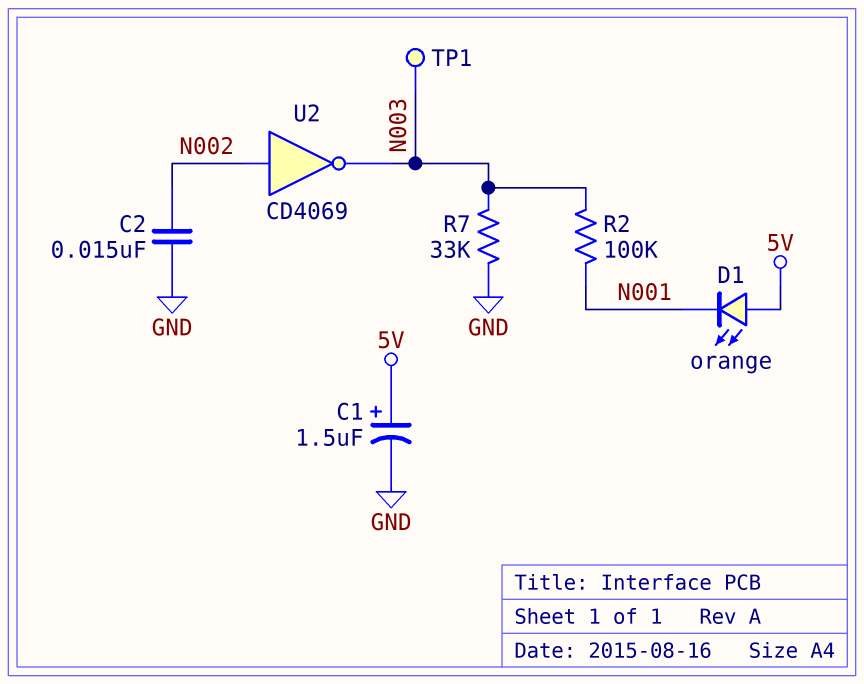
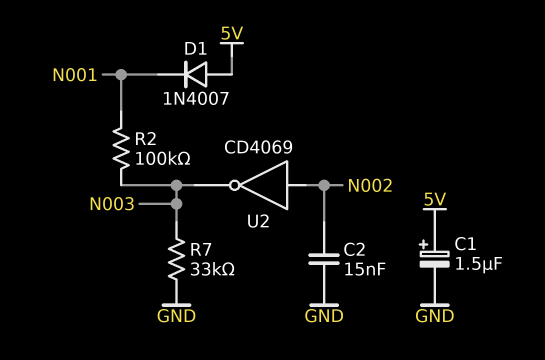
D1: LED orange (A 5V, K N001) -> diode 1N4007 (A 5V, K N001)
TP1: test point (N003) -> none

